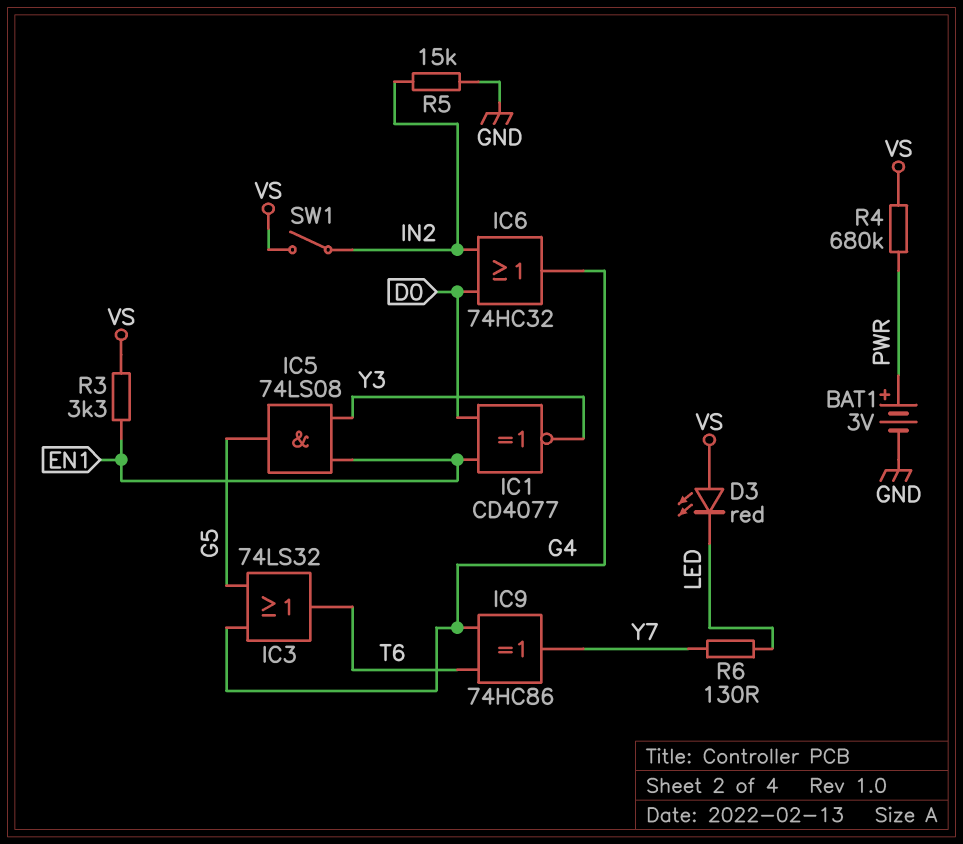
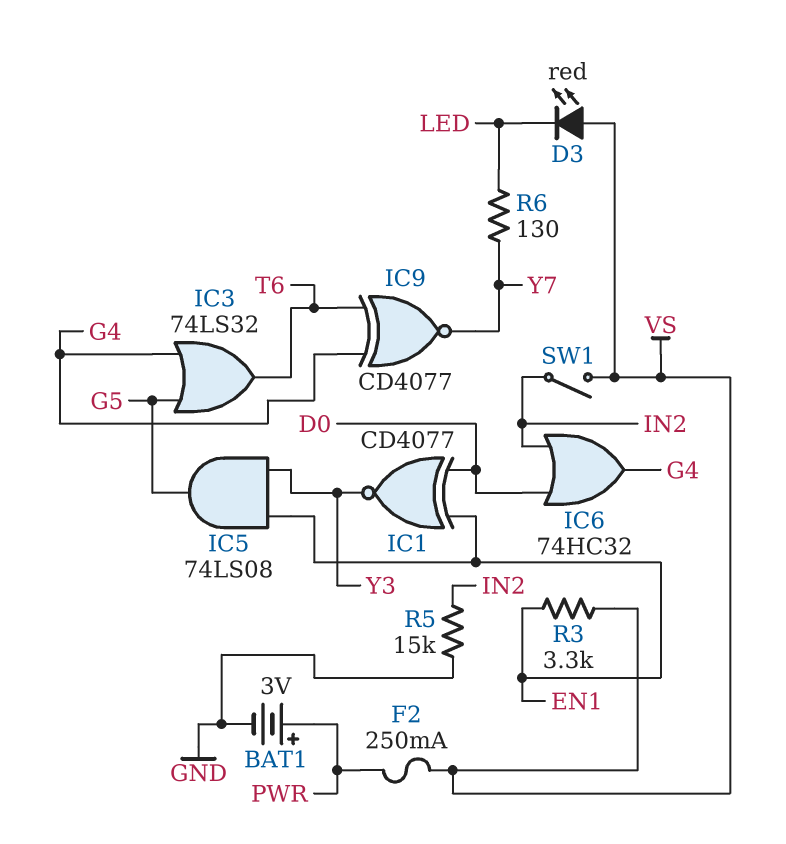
F2: none -> 250mA (PWR, VS)
IC9: XOR 74HC86 (in G4, in T6, out Y7) -> XNOR CD4077 (in G4, in T6, out Y7)
R4: 680k (PWR, VS) -> none

